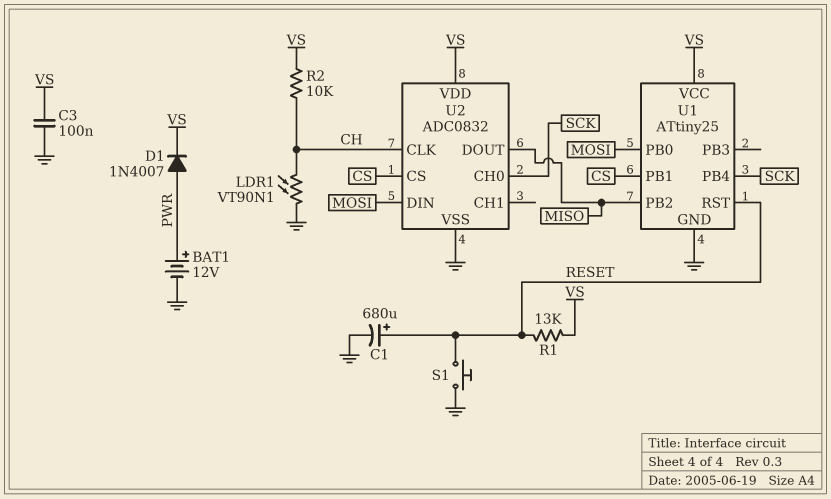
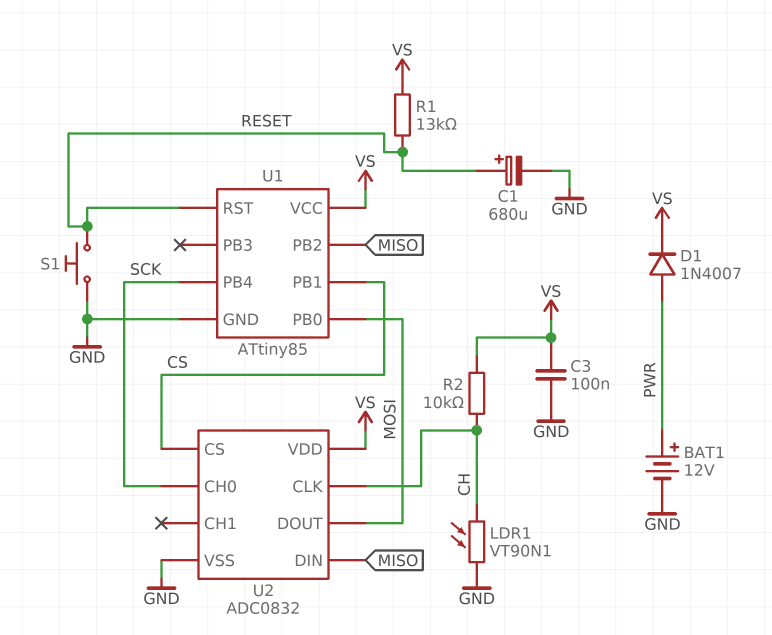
U1: ATtiny25 -> ATtiny85
U2 pin DIN: MOSI -> MISO
U2 pin DOUT: MISO -> MOSI

